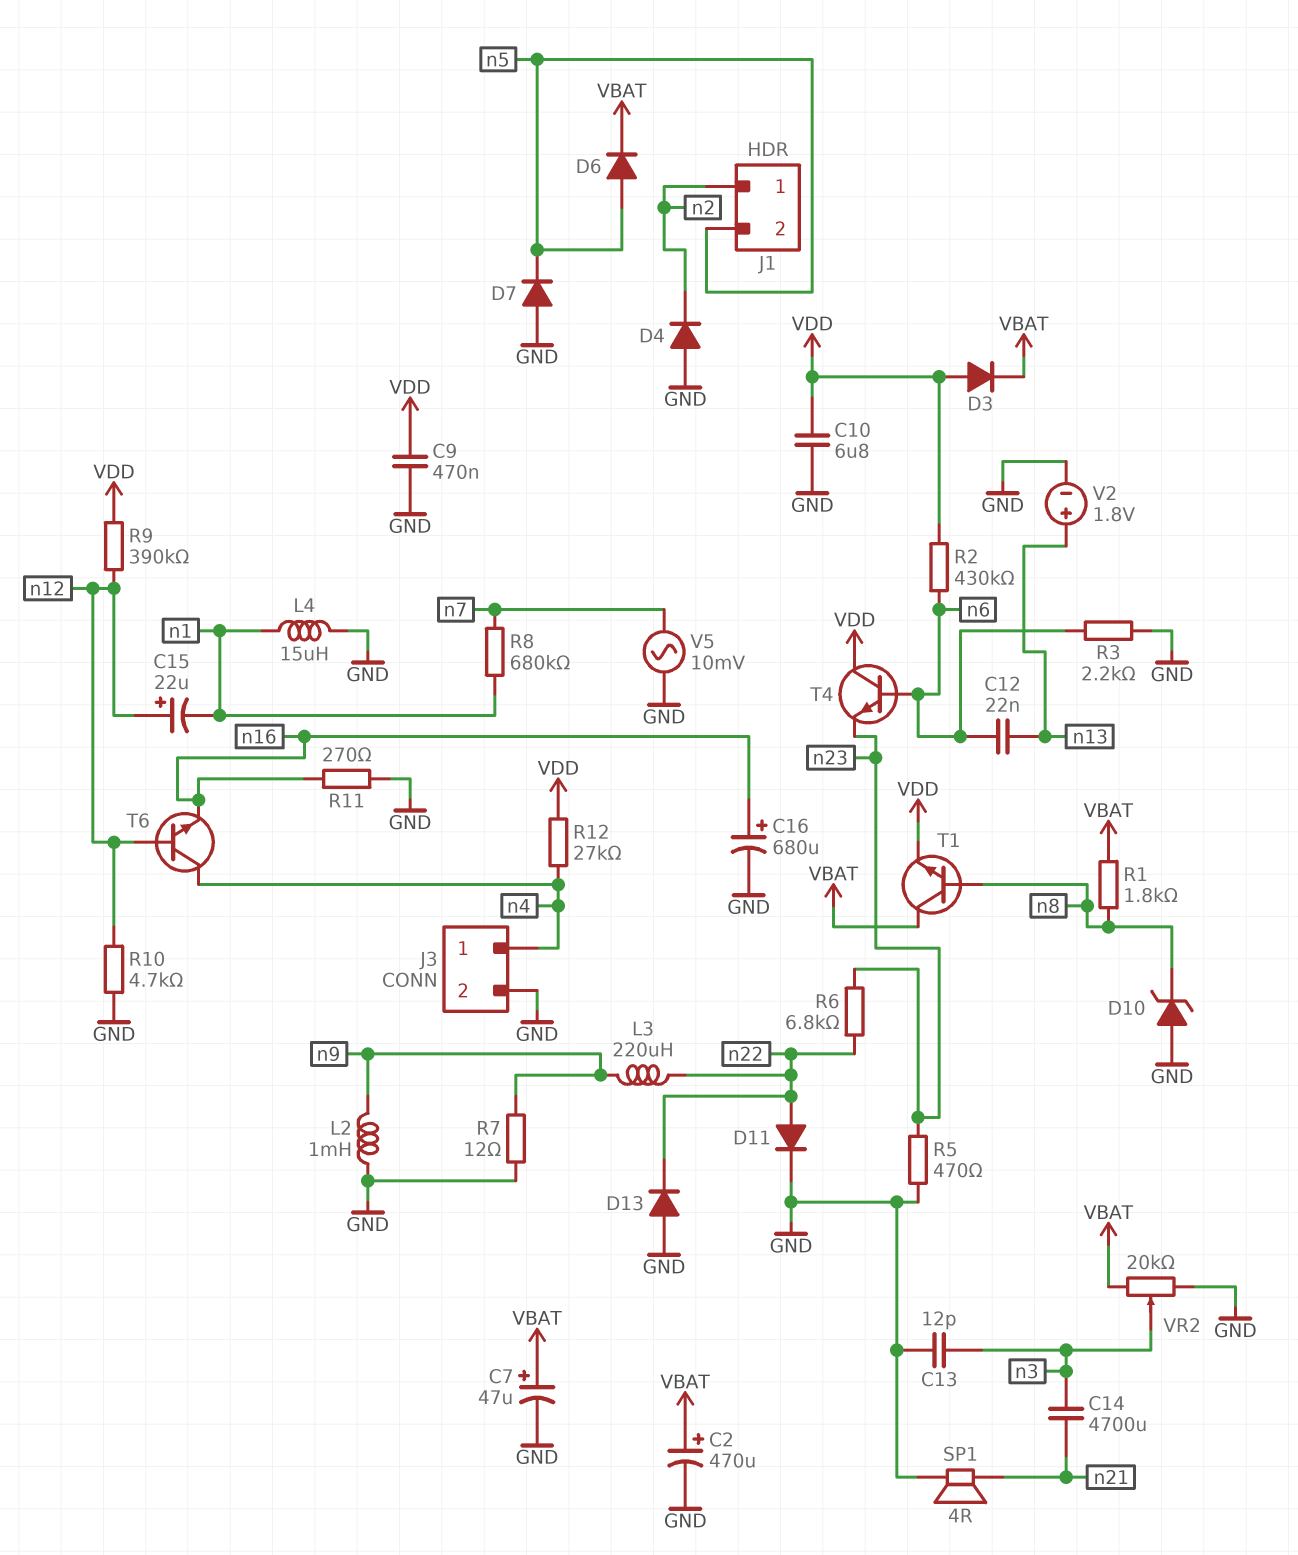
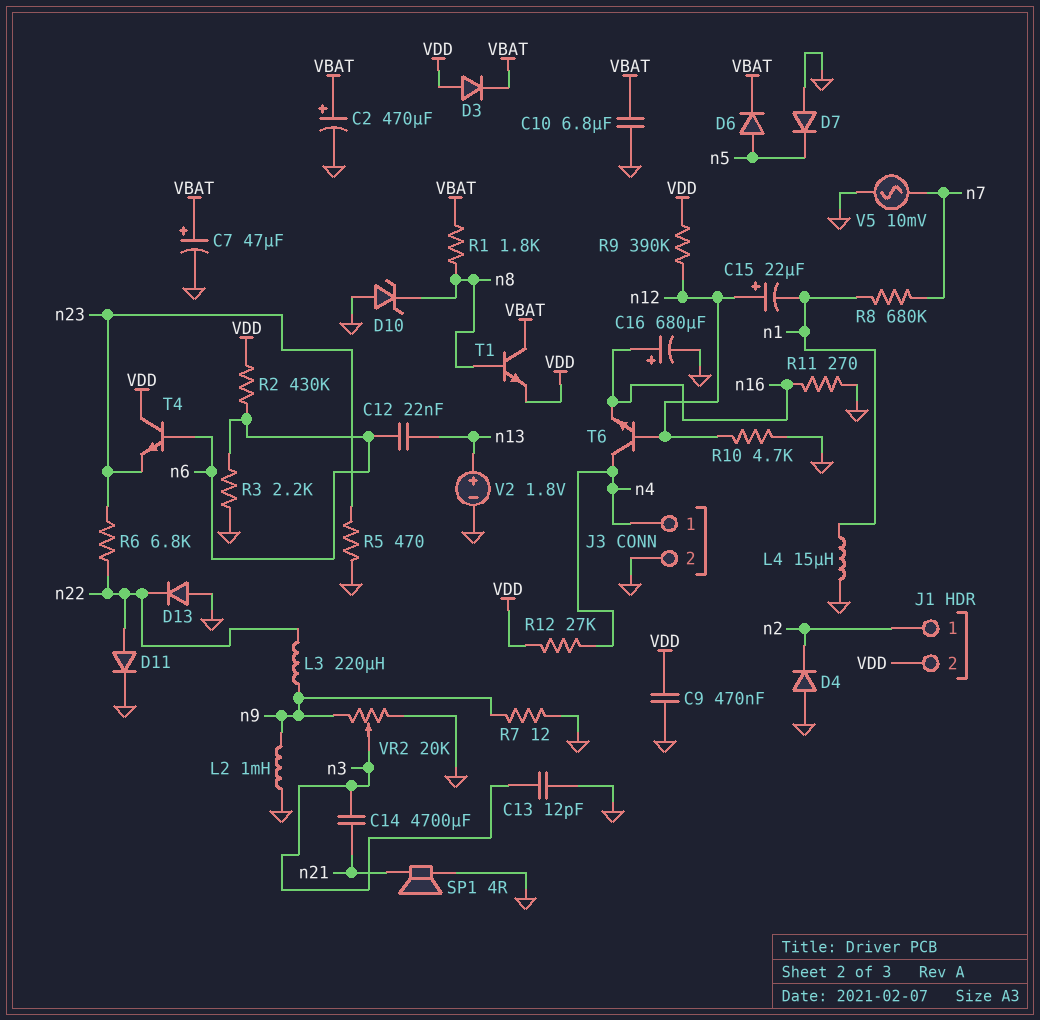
C10: 6.8uF (GND, VDD) -> 6.8uF (GND, VBAT)
J1 pin 2: n5 -> VDD
VR2: 20k (GND, VBAT, wiper n3) -> 20k (GND, n9, wiper n3)

